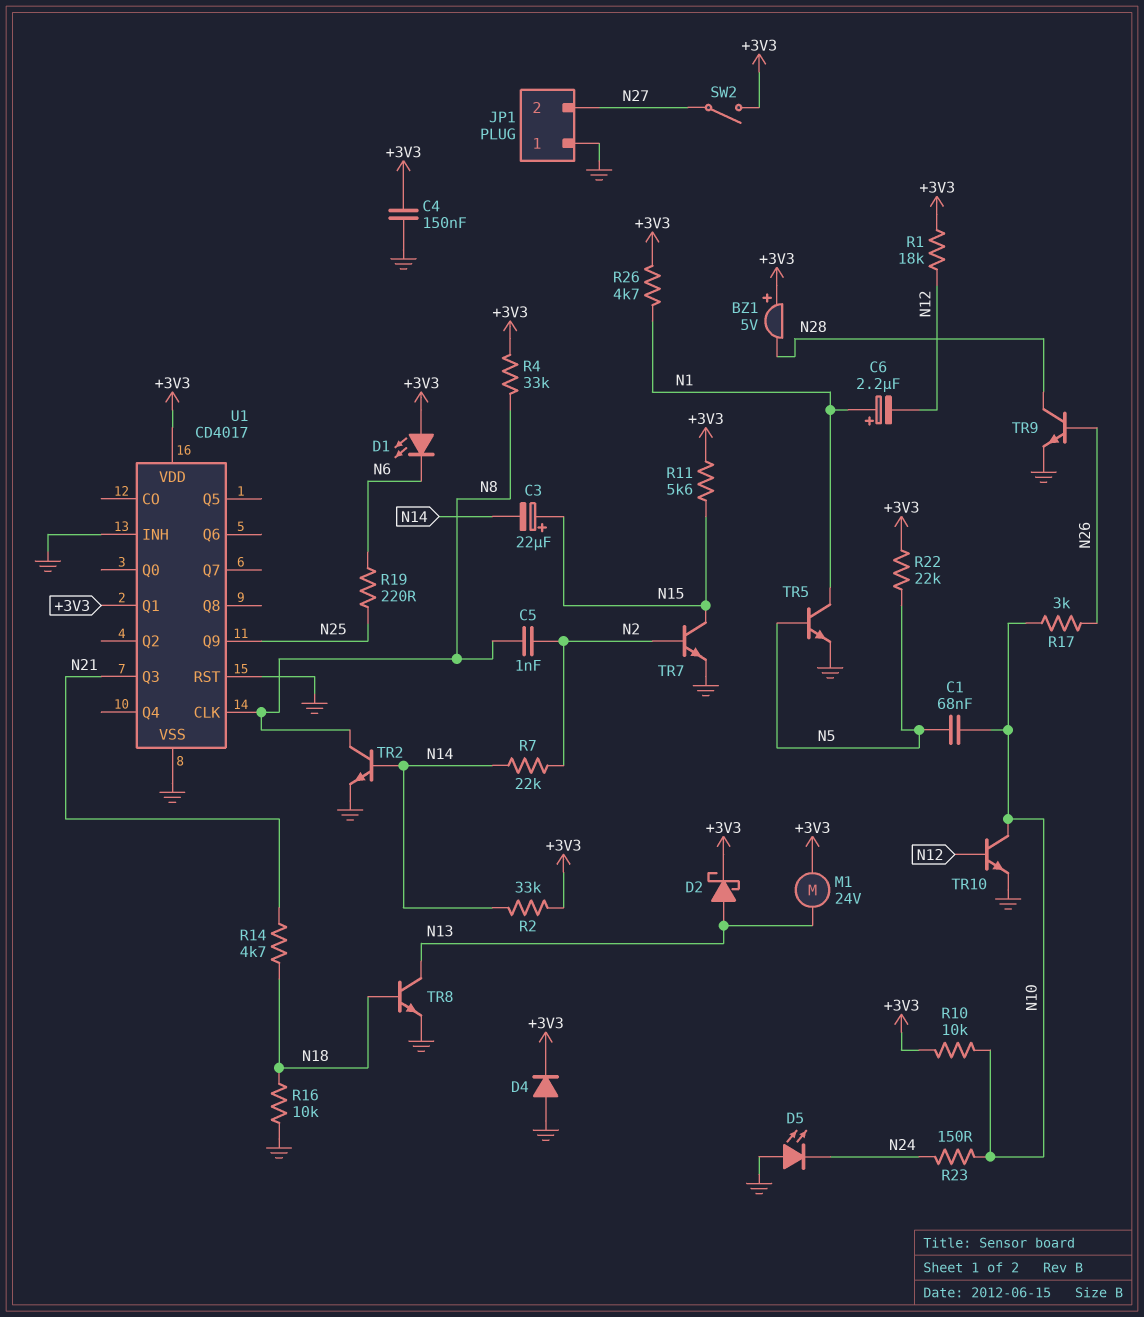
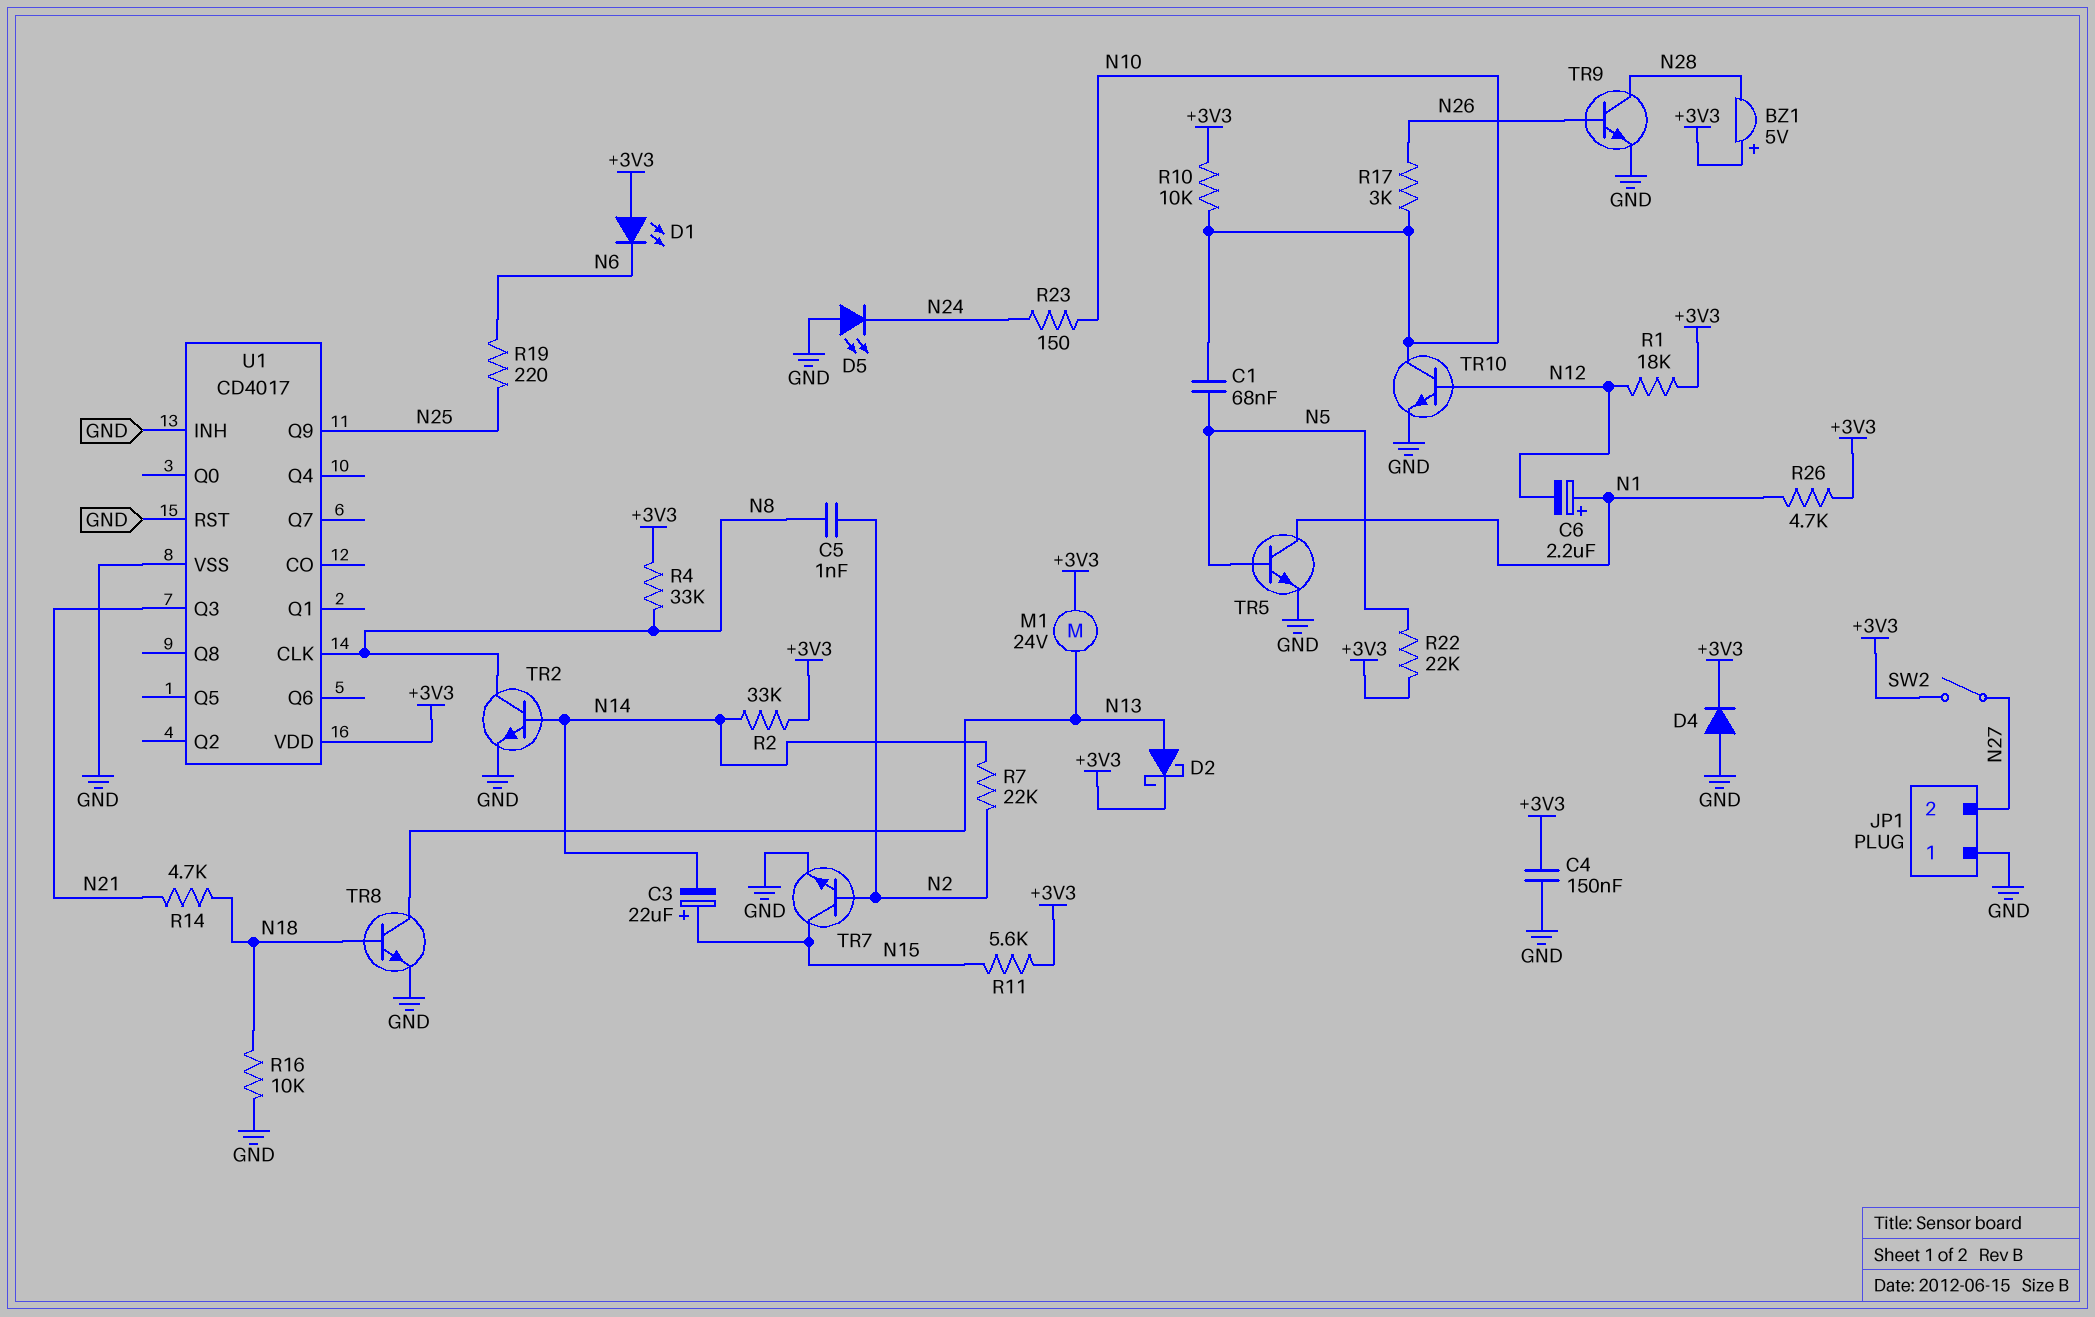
U1 pin Q1: +3V3 -> none

